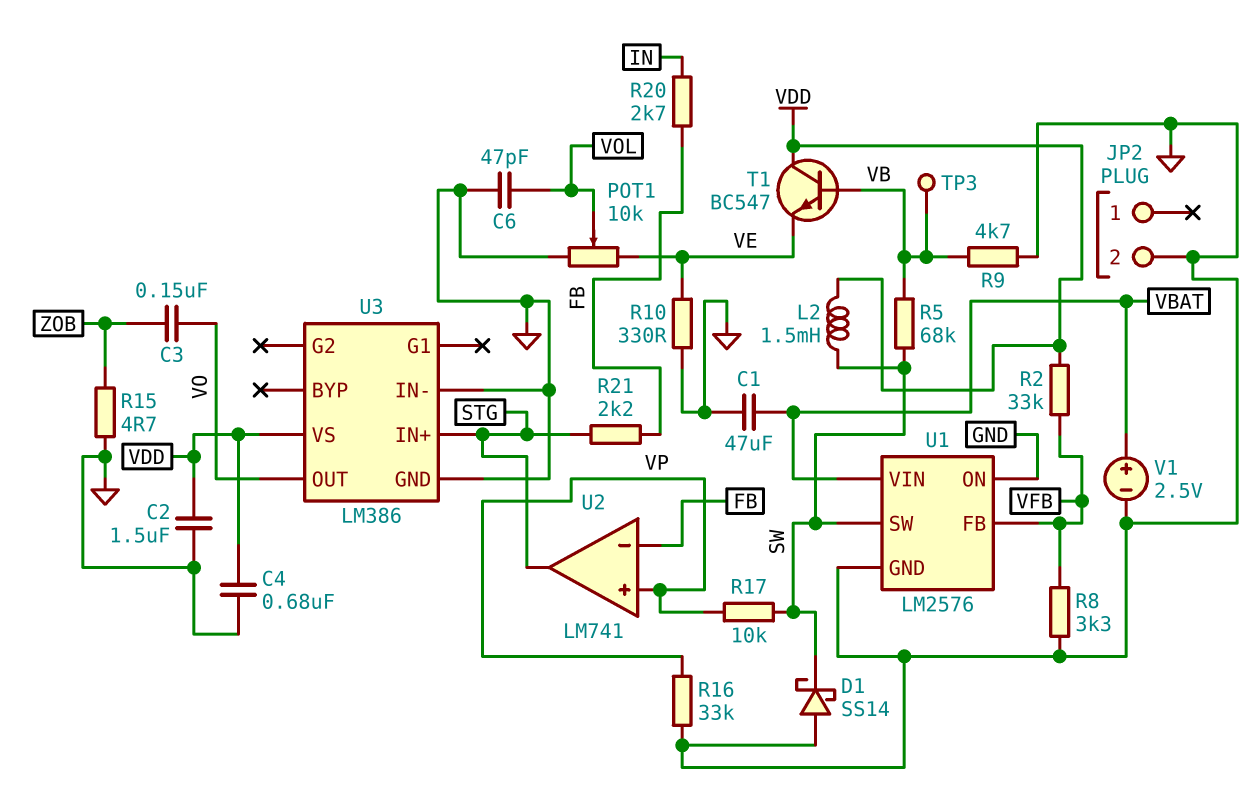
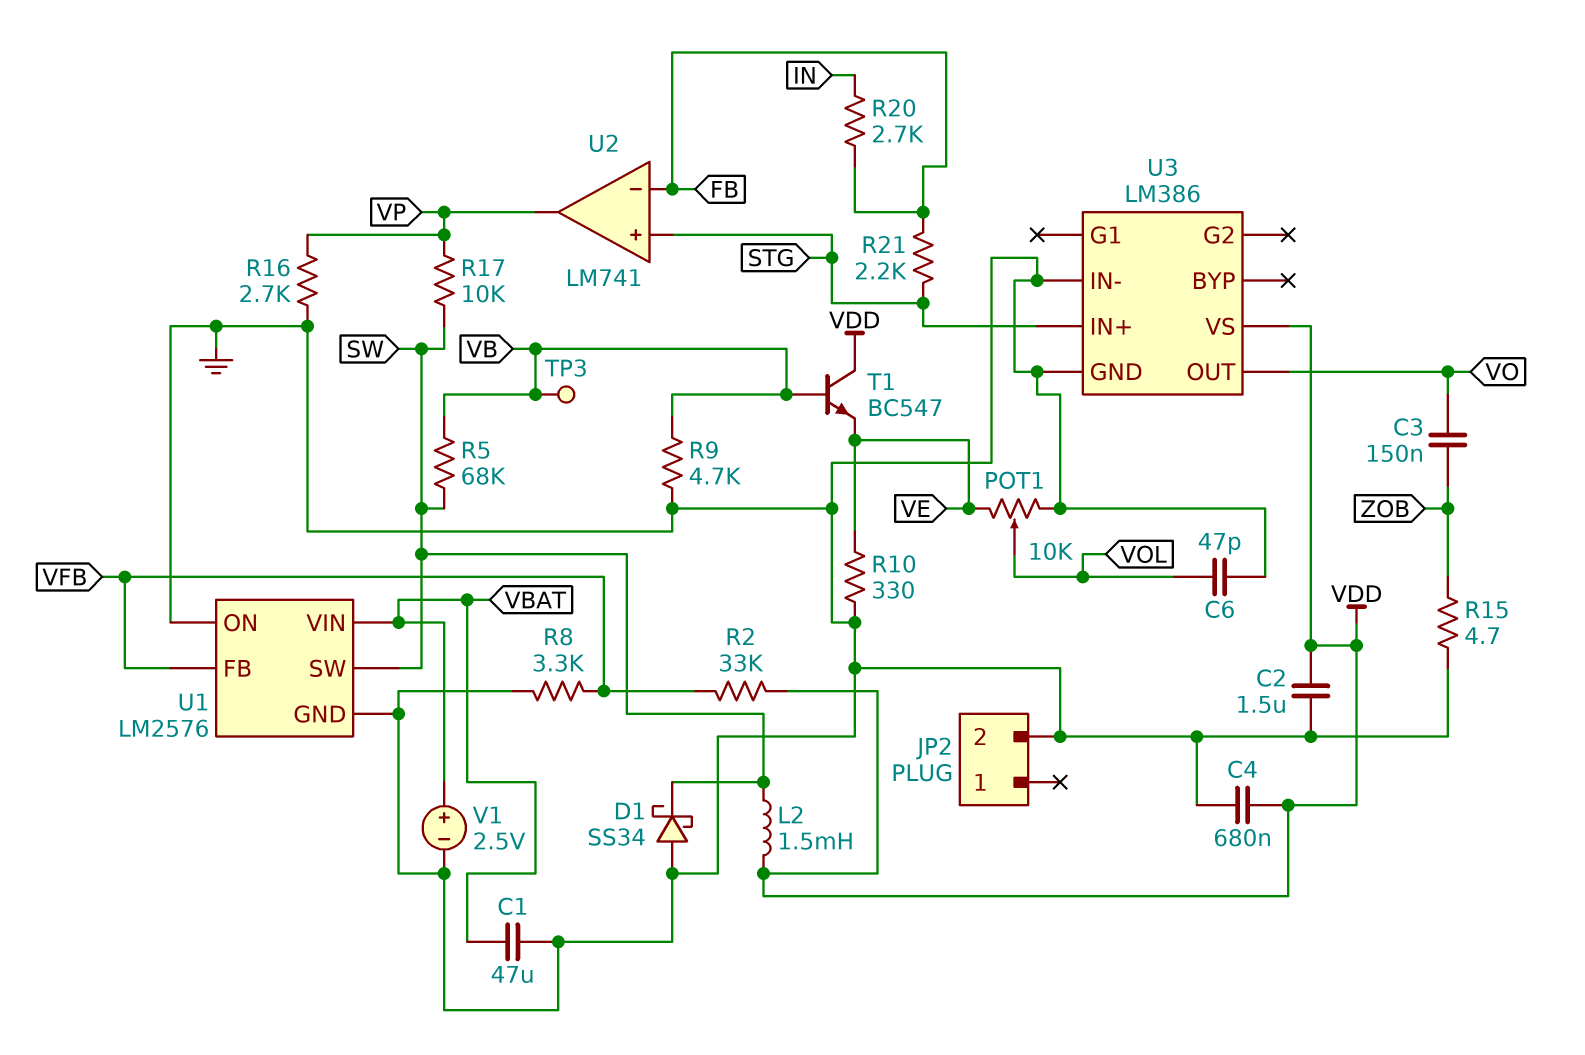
D1: schottky SS14 (A GND, K SW) -> schottky SS34 (A GND, K SW)
R16: 33k (GND, VP) -> 2.7k (GND, VP)
U2 pin in+: VP -> STG
U2 pin out: STG -> VP

